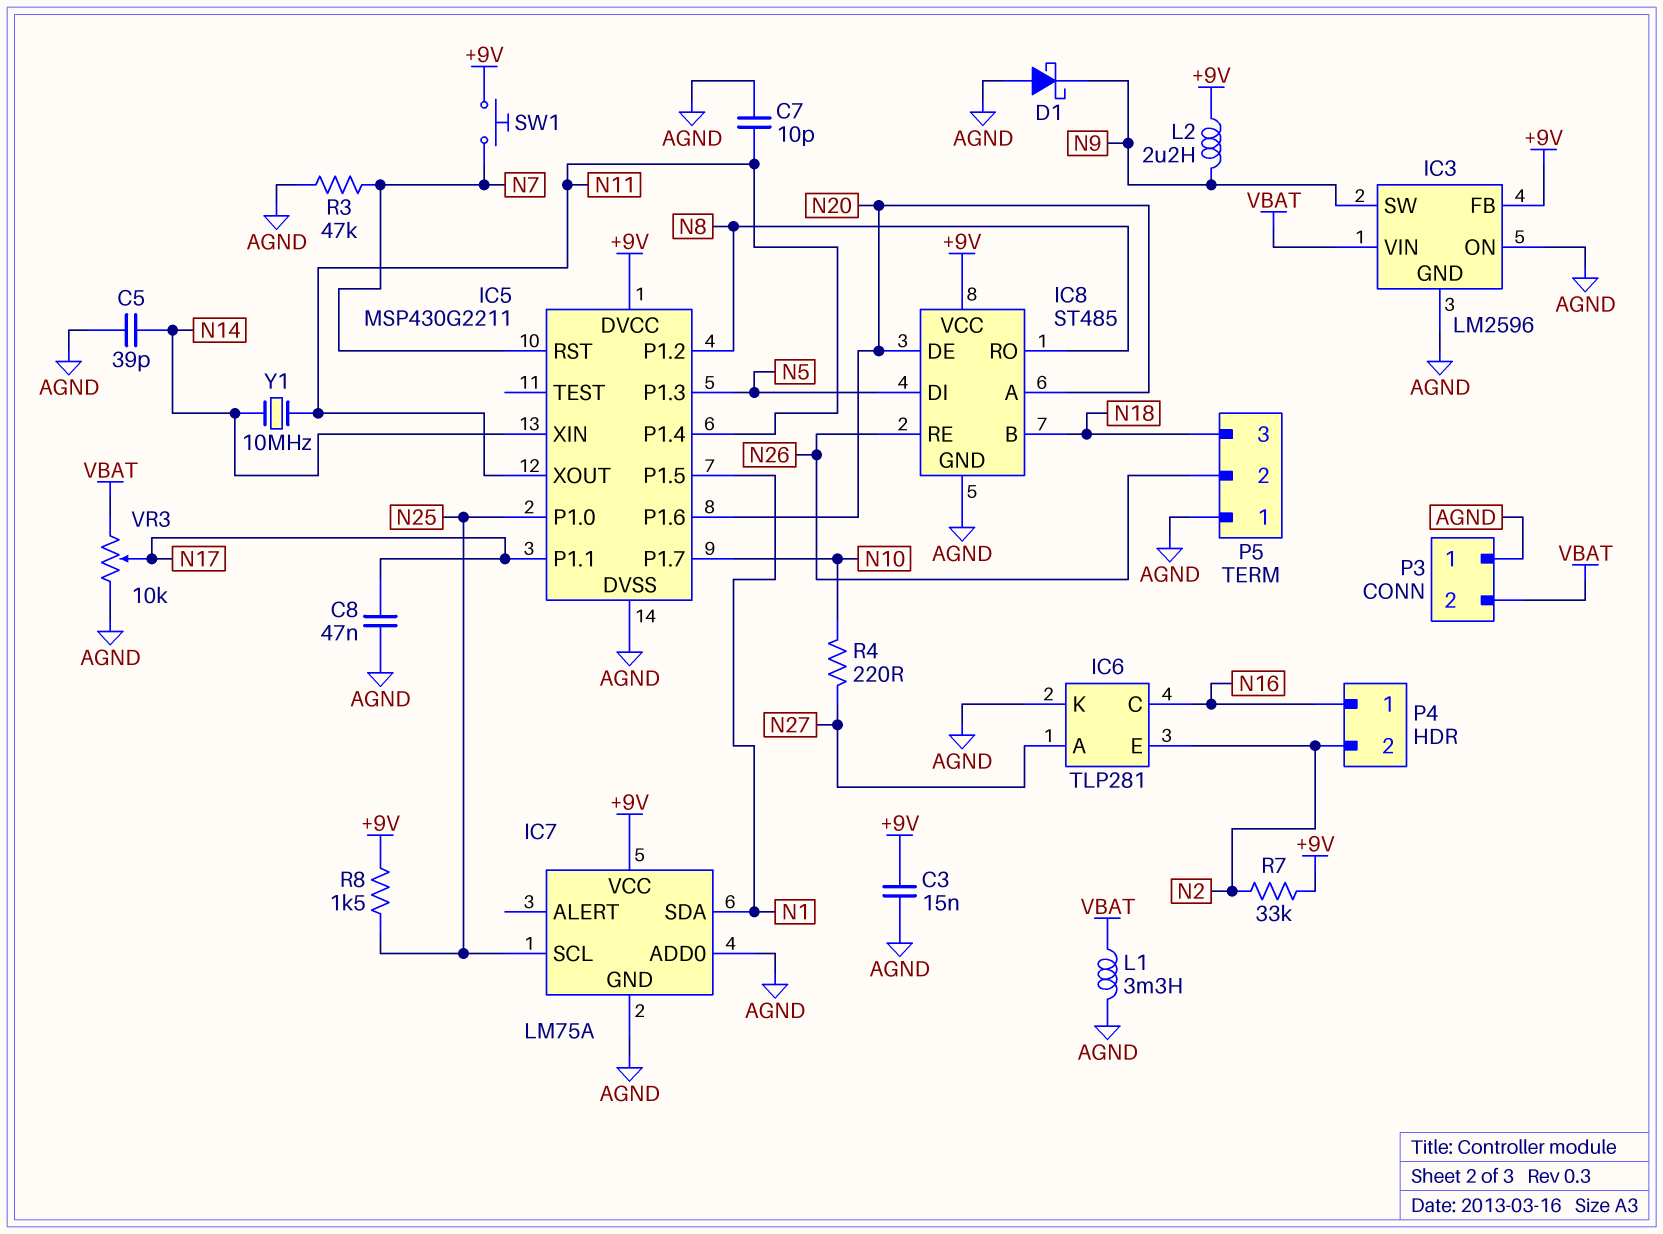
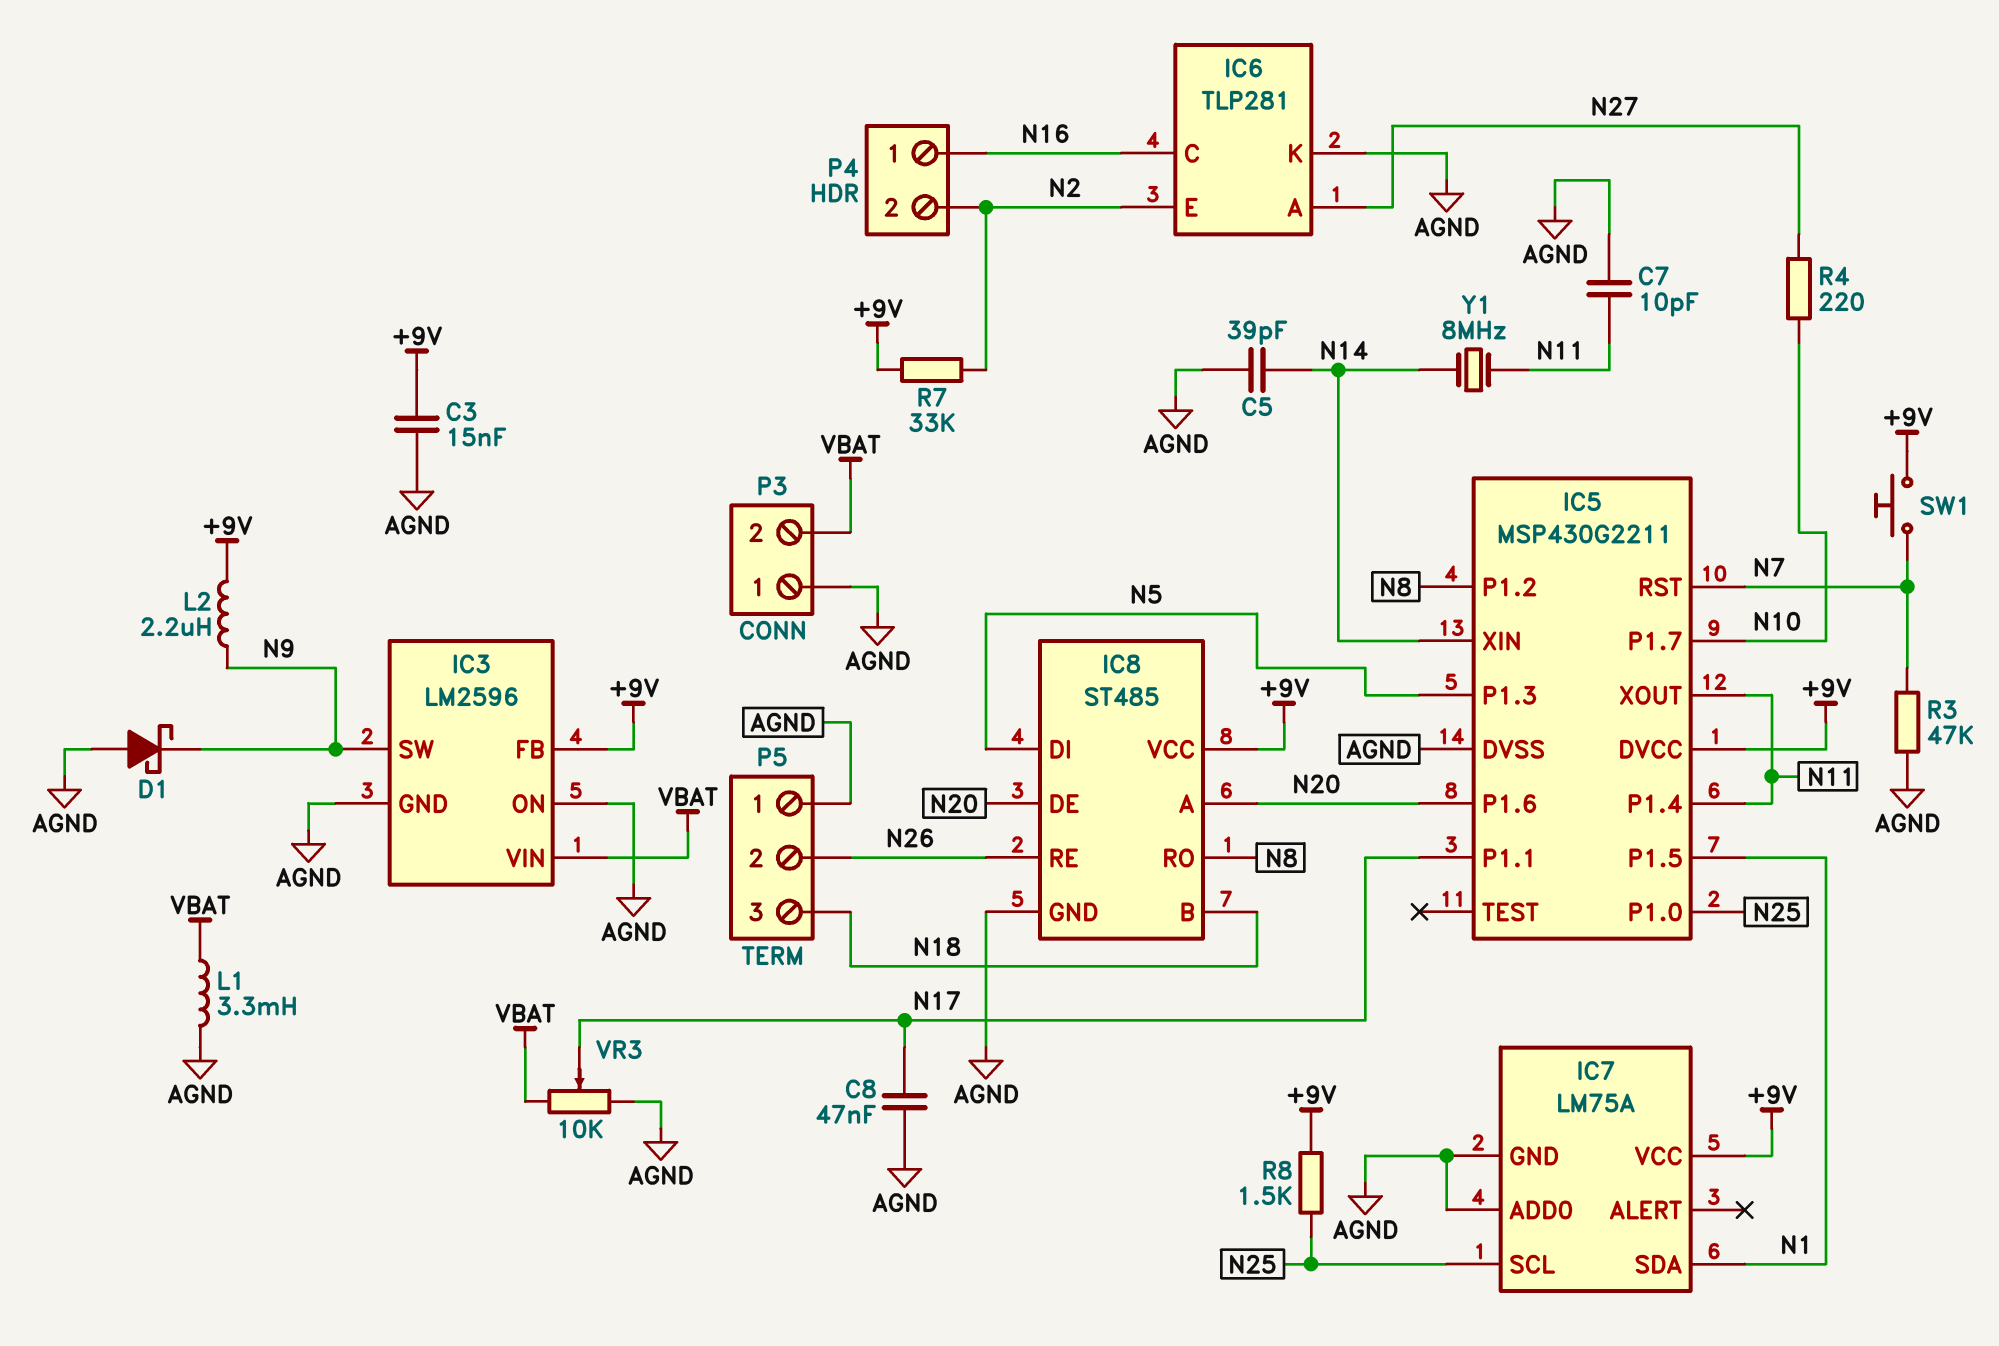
Y1: 10MHz (N11, N14) -> 8MHz (N11, N14)

